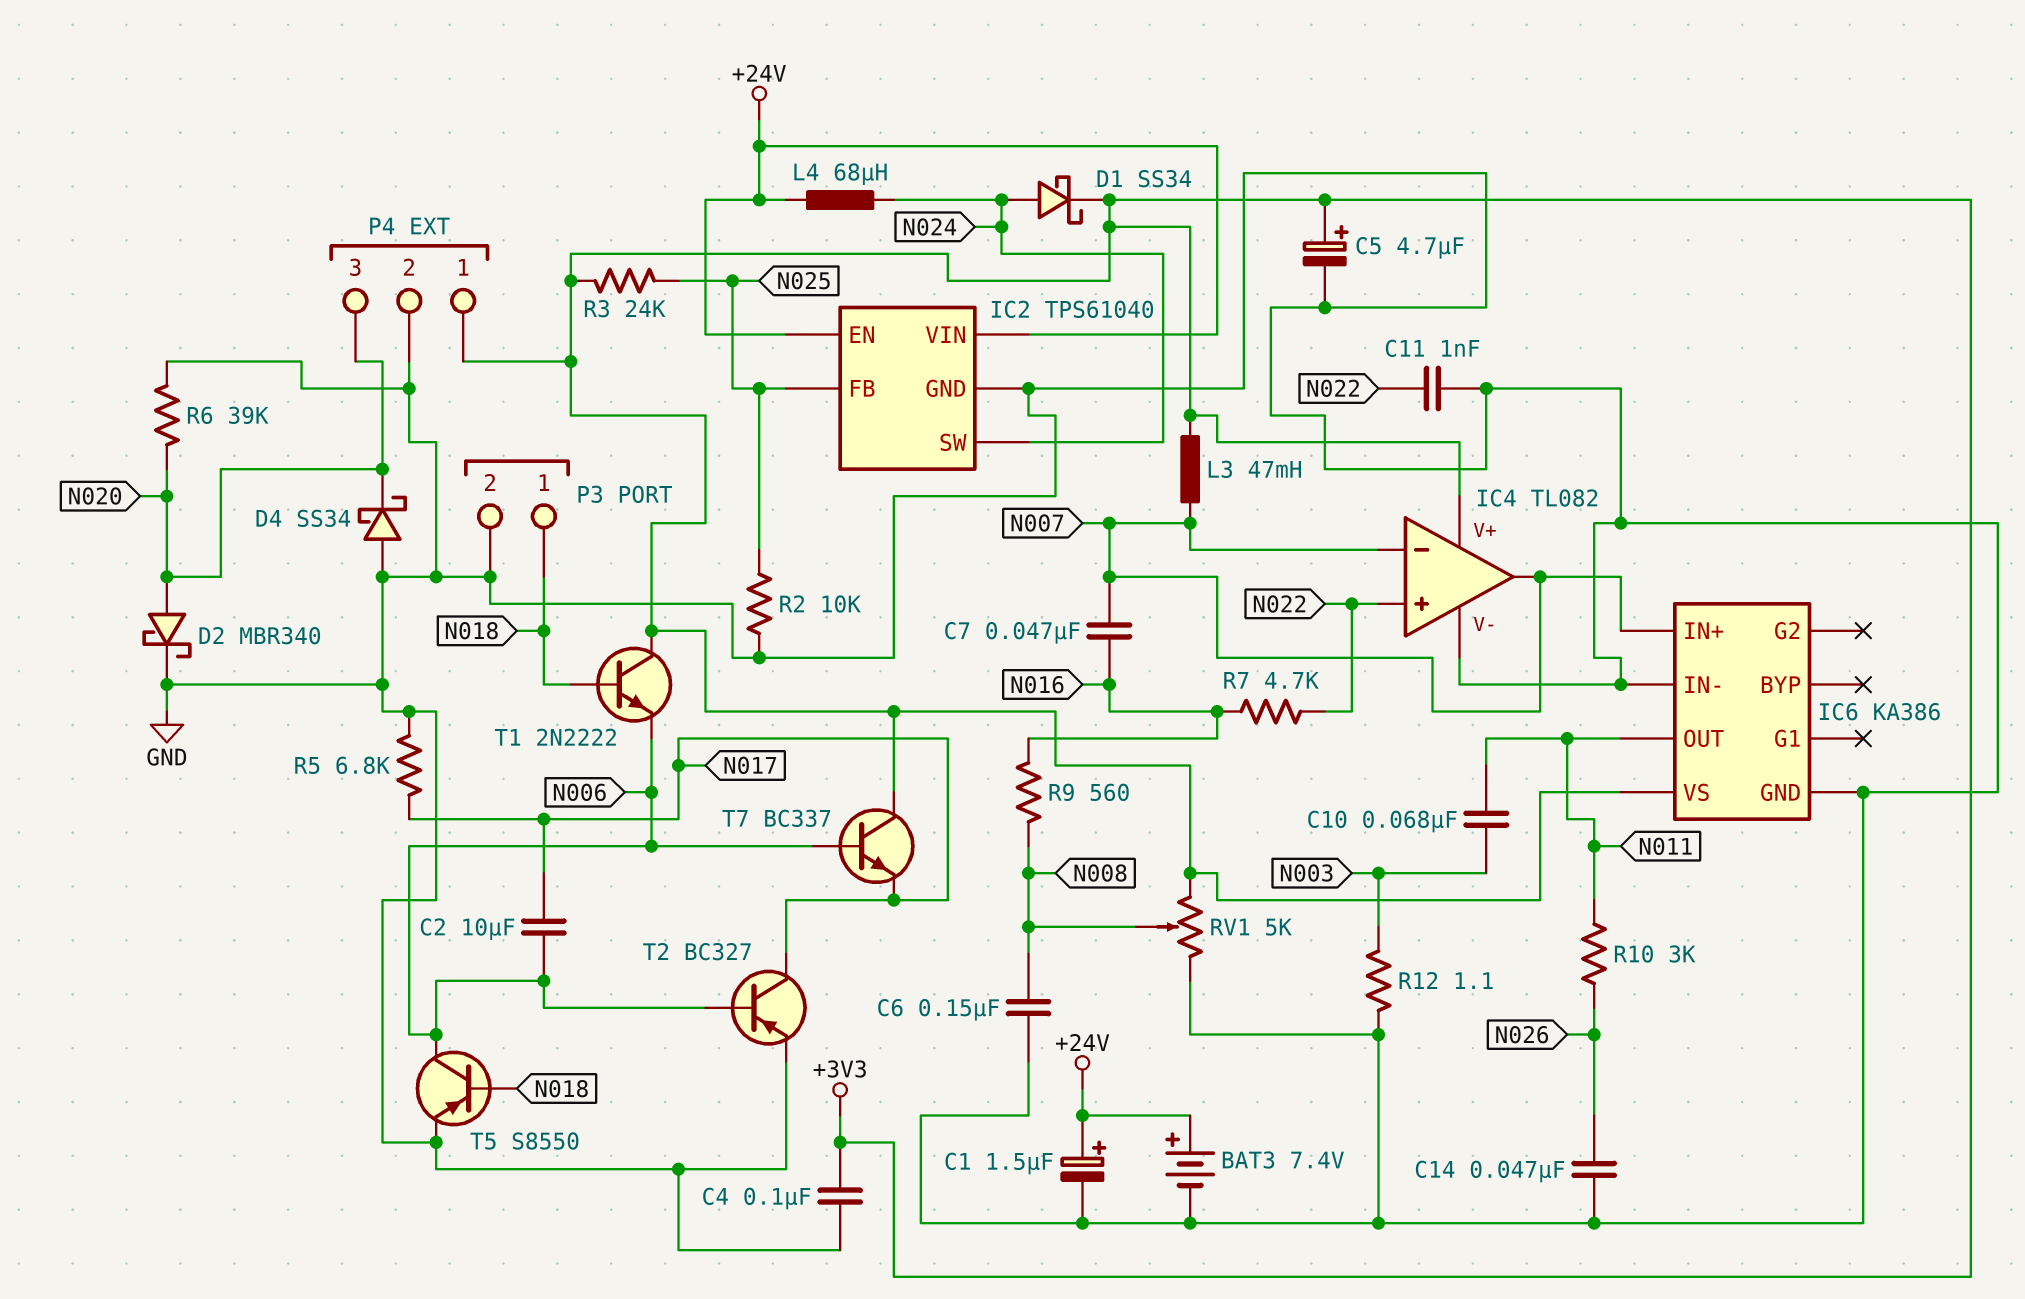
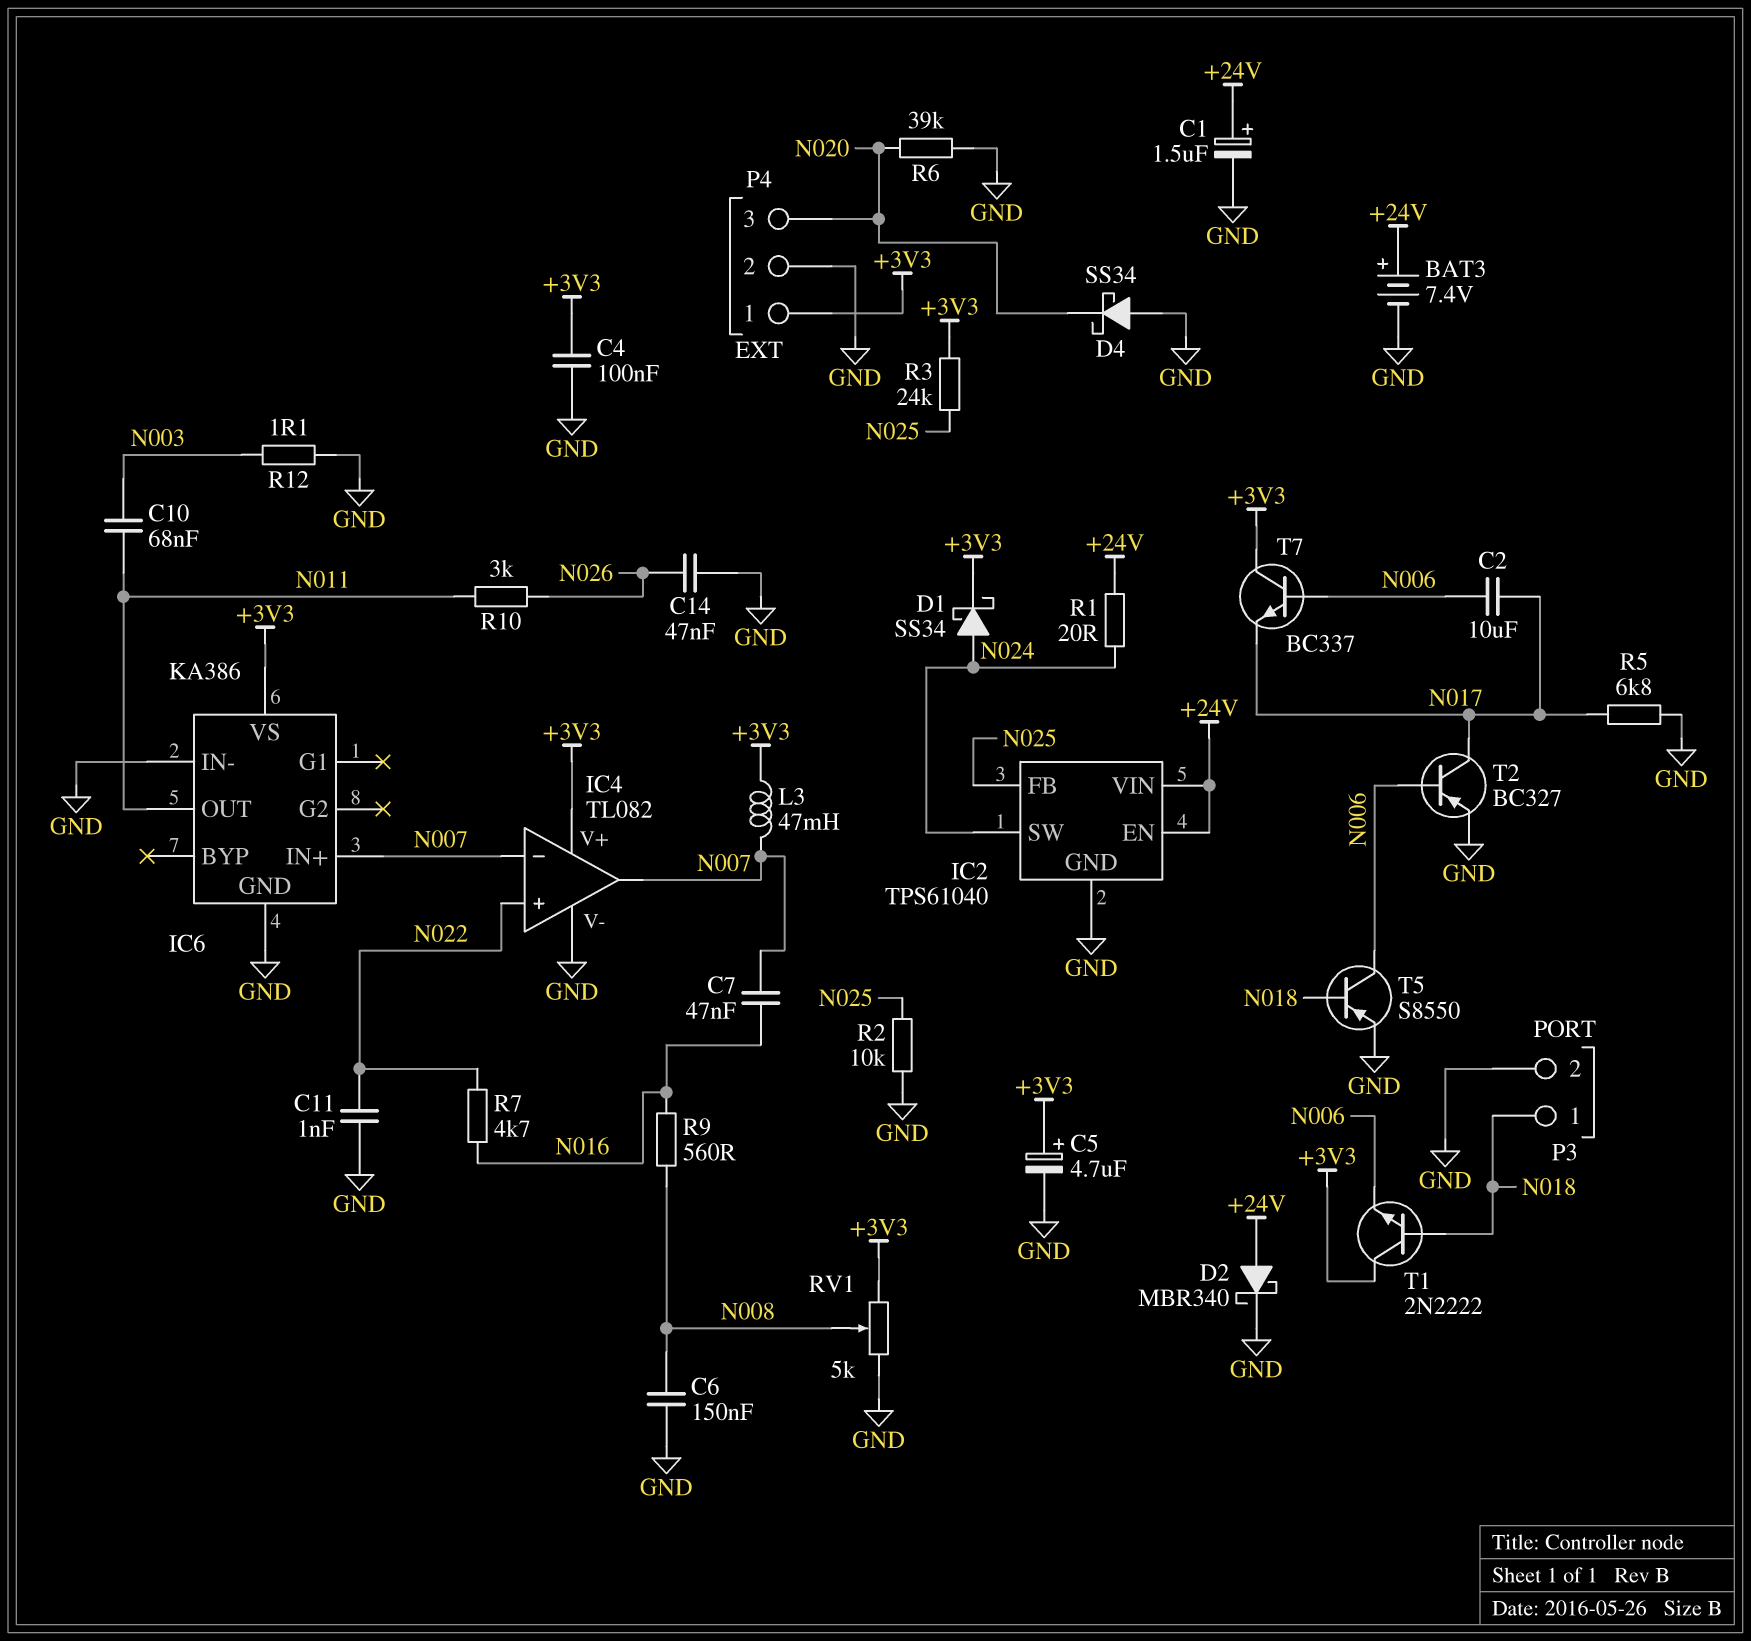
D2: schottky MBR340 (A N020, K GND) -> schottky MBR340 (A +24V, K GND)
L4: 68uH (+24V, N024) -> none
R1: none -> 20 (+24V, N024)

